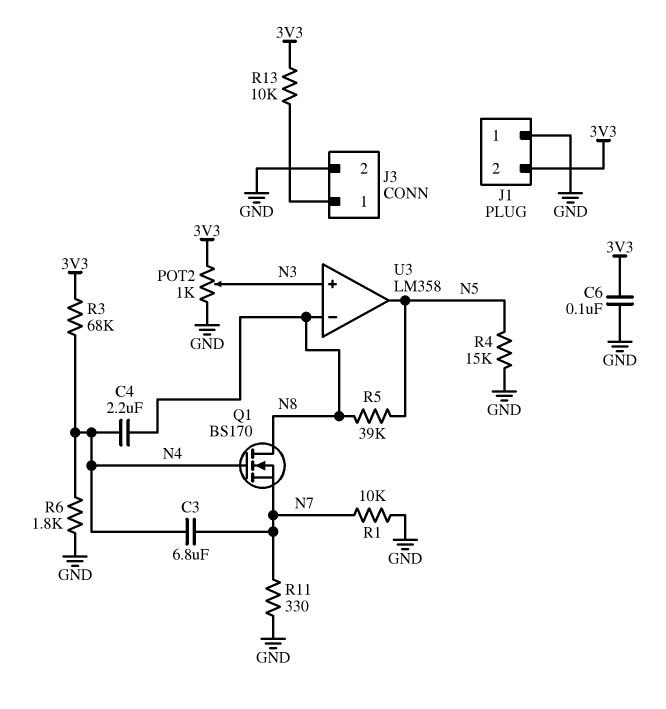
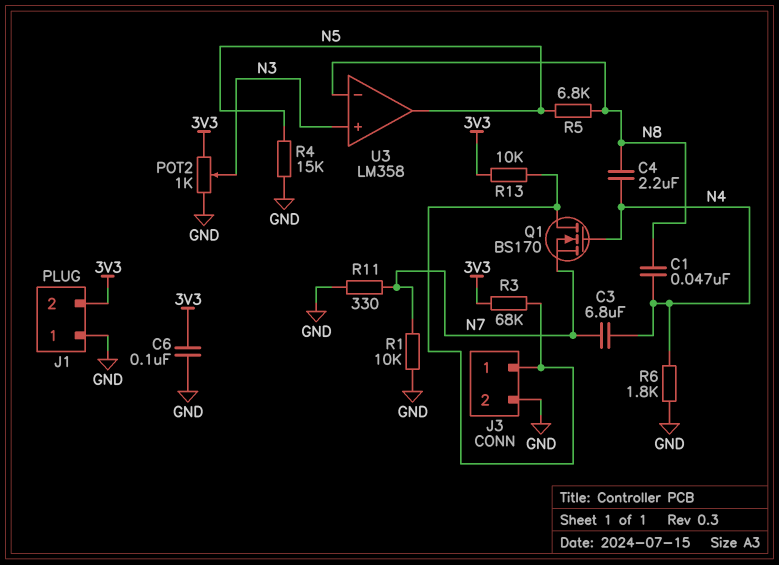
C1: none -> 47nF (N4, N8)
Q1: NMOS BS170 (G N4, D N8, S N7) -> NMOS BS170 (G N4, D J3/1, S N7)
R3: 68k (3V3, N4) -> 68k (3V3, J3/1)
R5: 39k (N5, N8) -> 6.8k (N5, N8)

